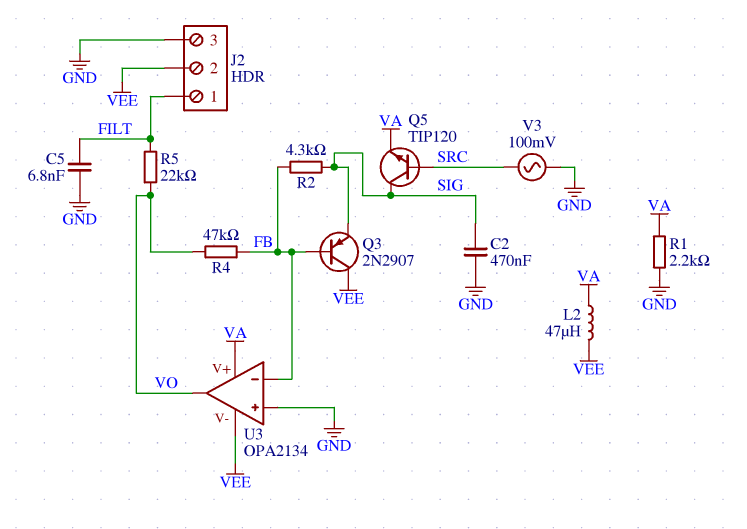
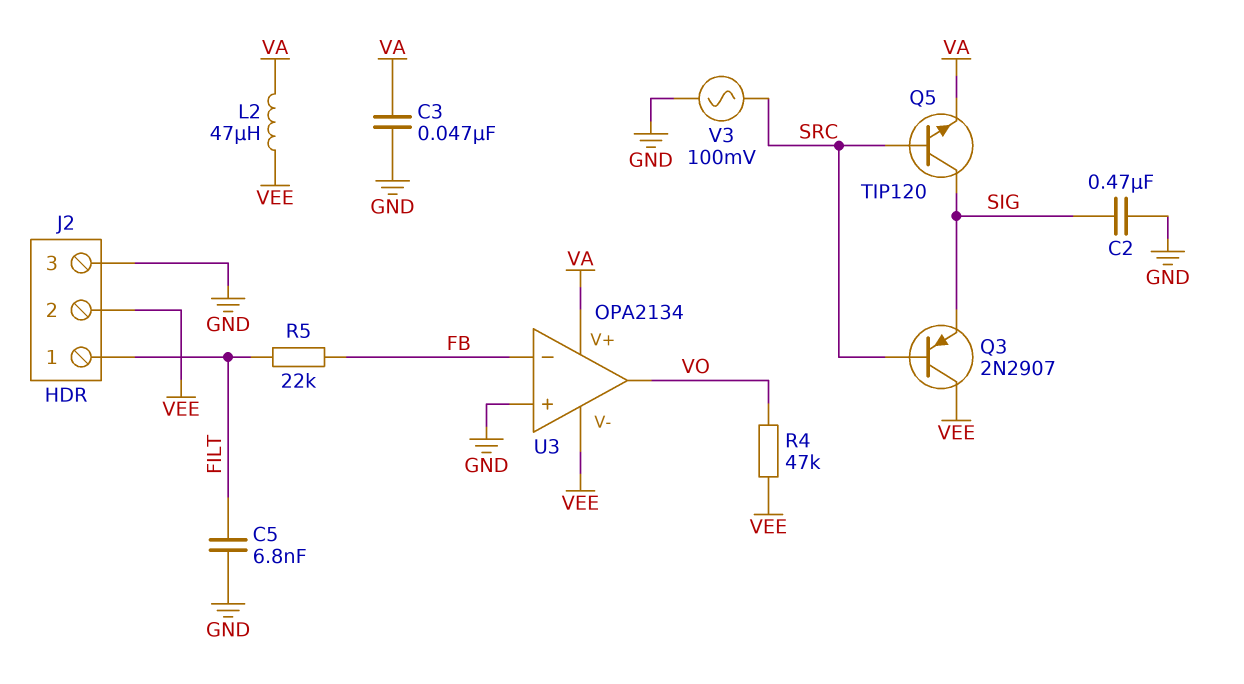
C3: none -> 47nF (GND, VA)
Q3: PNP 2N2907 (B FB, C VEE, E SIG) -> PNP 2N2907 (B SRC, C VEE, E SIG)
R1: 2.2k (GND, VA) -> none
R2: 4.3k (FB, SIG) -> none
R4: 47k (FB, VO) -> 47k (VEE, VO)
R5: 22k (FILT, VO) -> 22k (FB, FILT)

